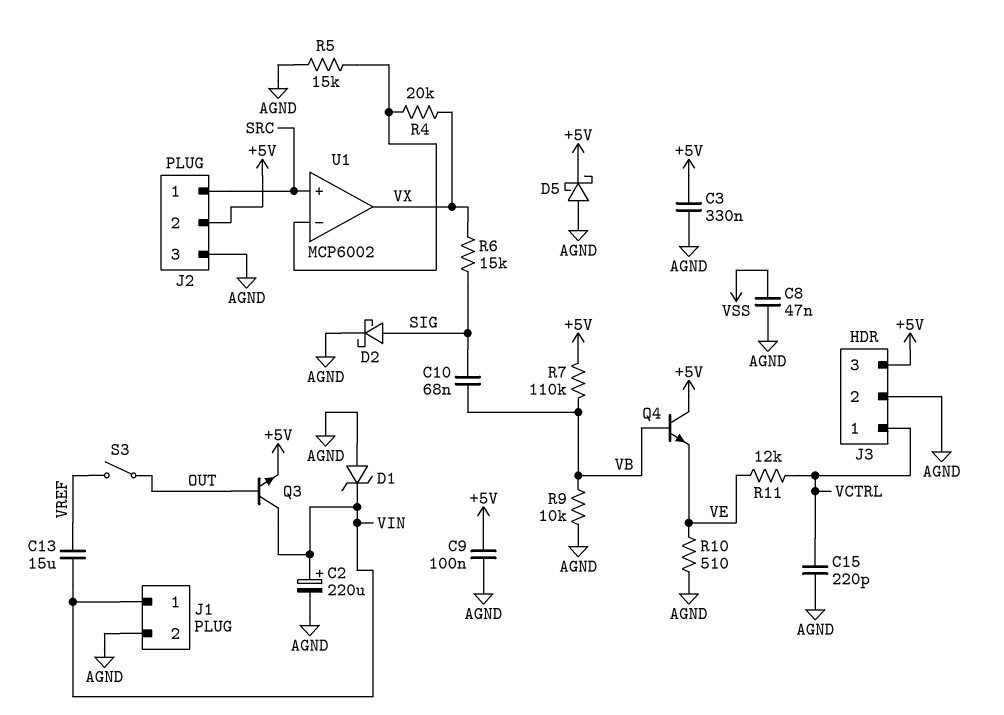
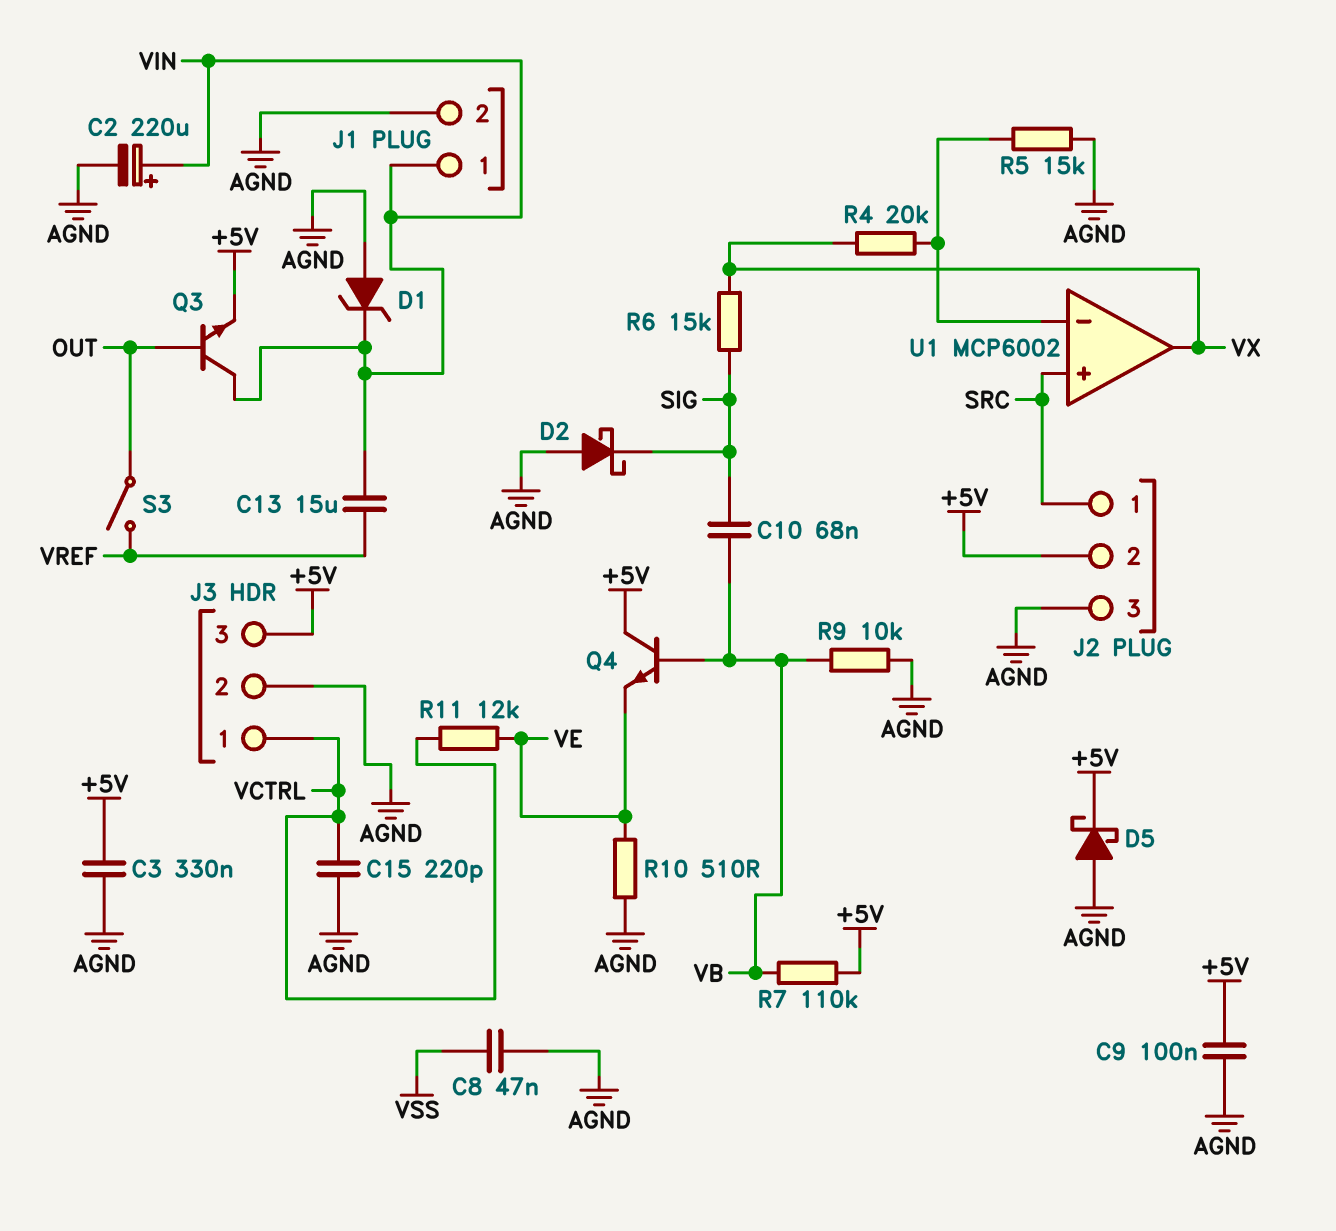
D2: schottky (A SIG, K AGND) -> schottky (A AGND, K SIG)

